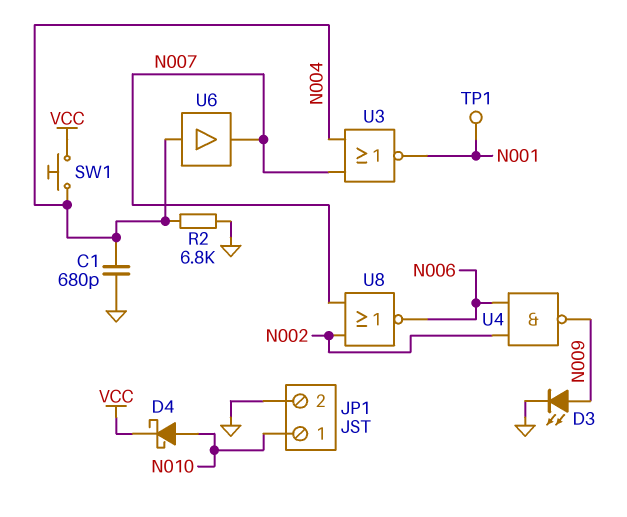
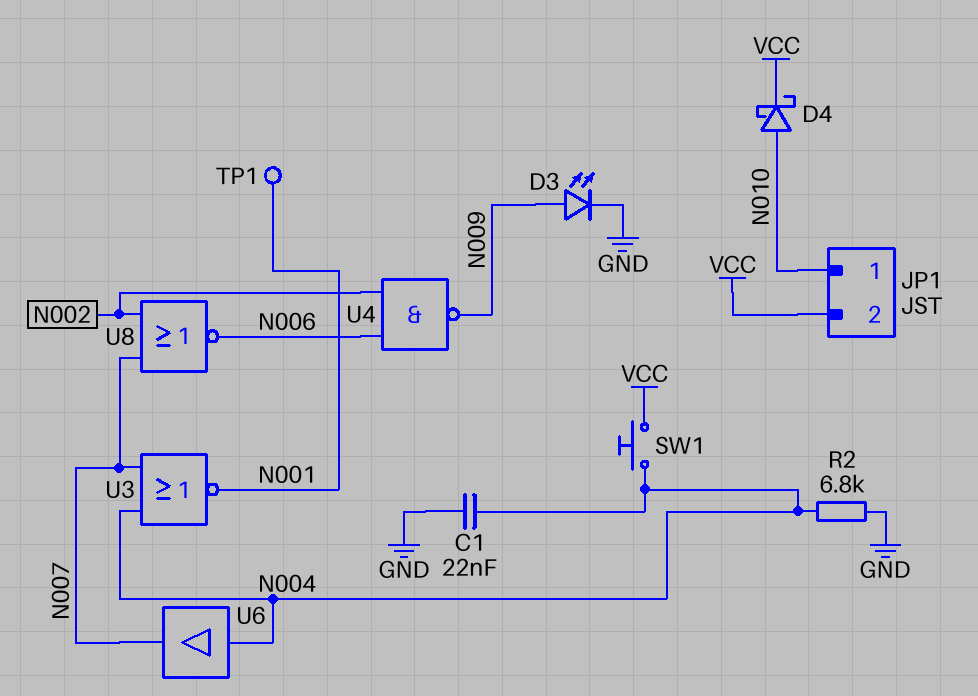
C1: 680pF (GND, N004) -> 22nF (GND, N004)
JP1 pin 2: GND -> VCC

